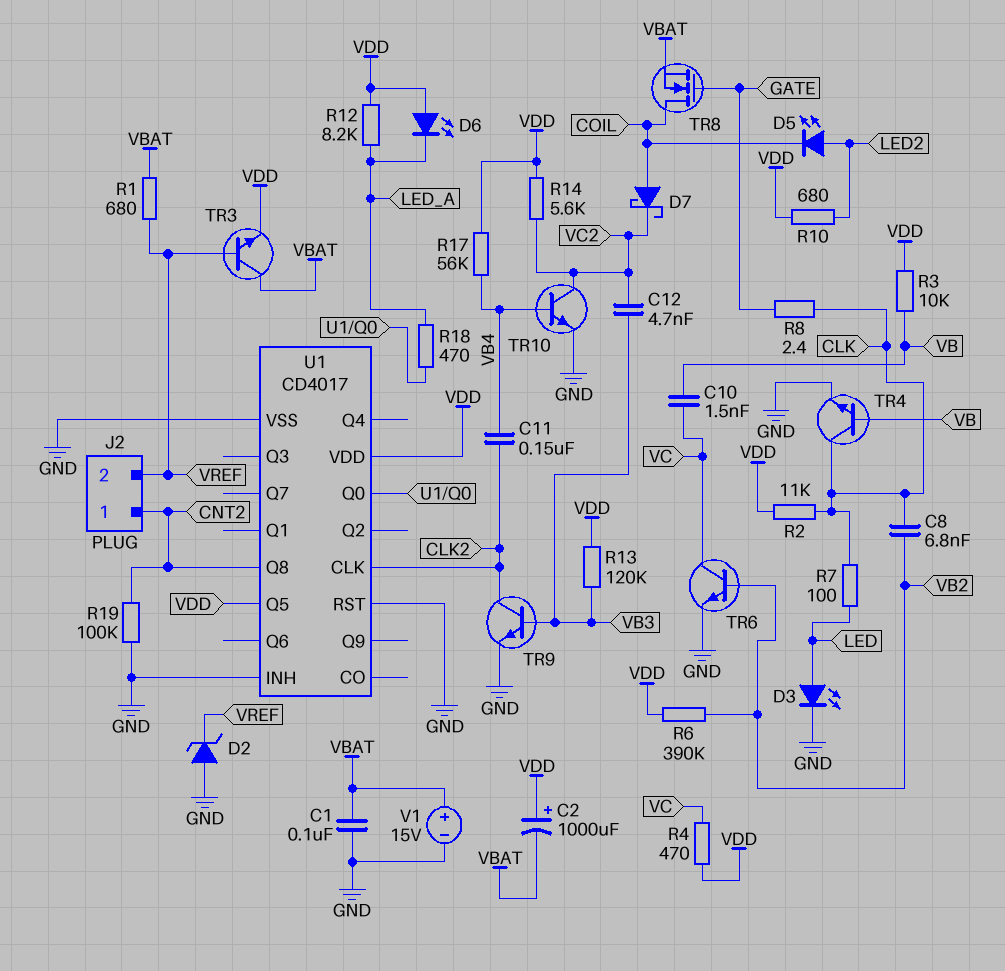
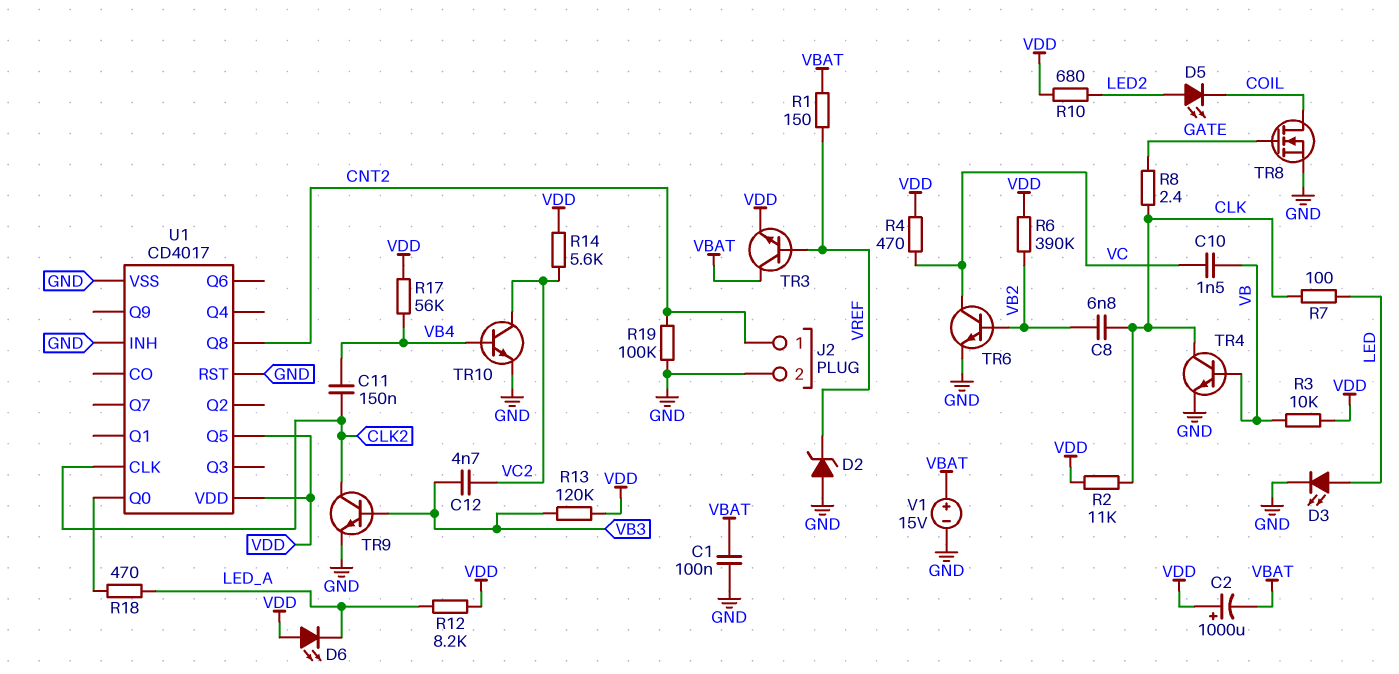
D7: schottky (A COIL, K VC2) -> none
J2 pin 2: VREF -> GND
R1: 680 (VBAT, VREF) -> 150 (VBAT, VREF)
TR8: NMOS (G GATE, D COIL, S VBAT) -> NMOS (G GATE, D COIL, S GND)

